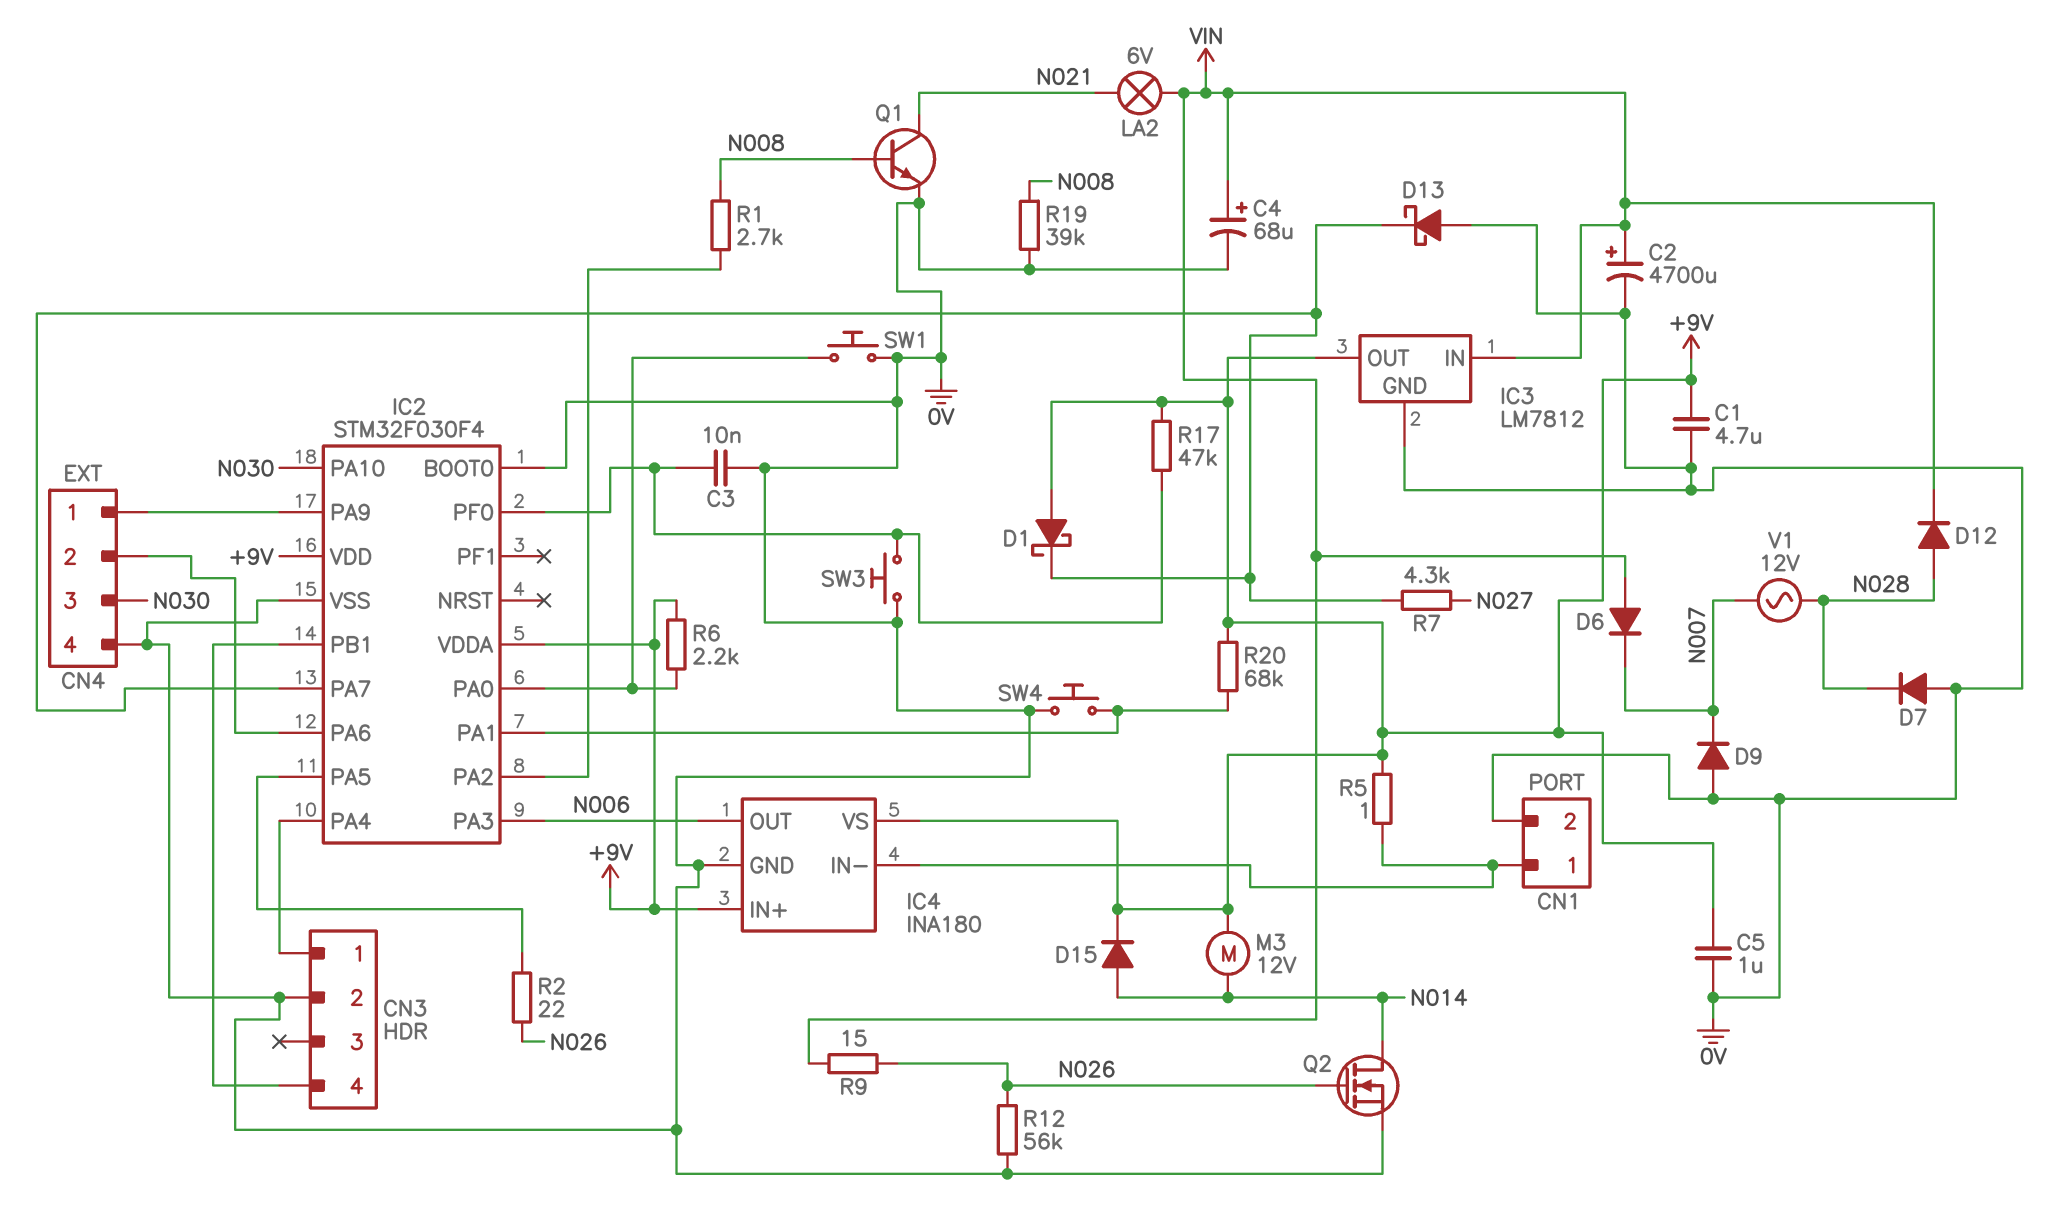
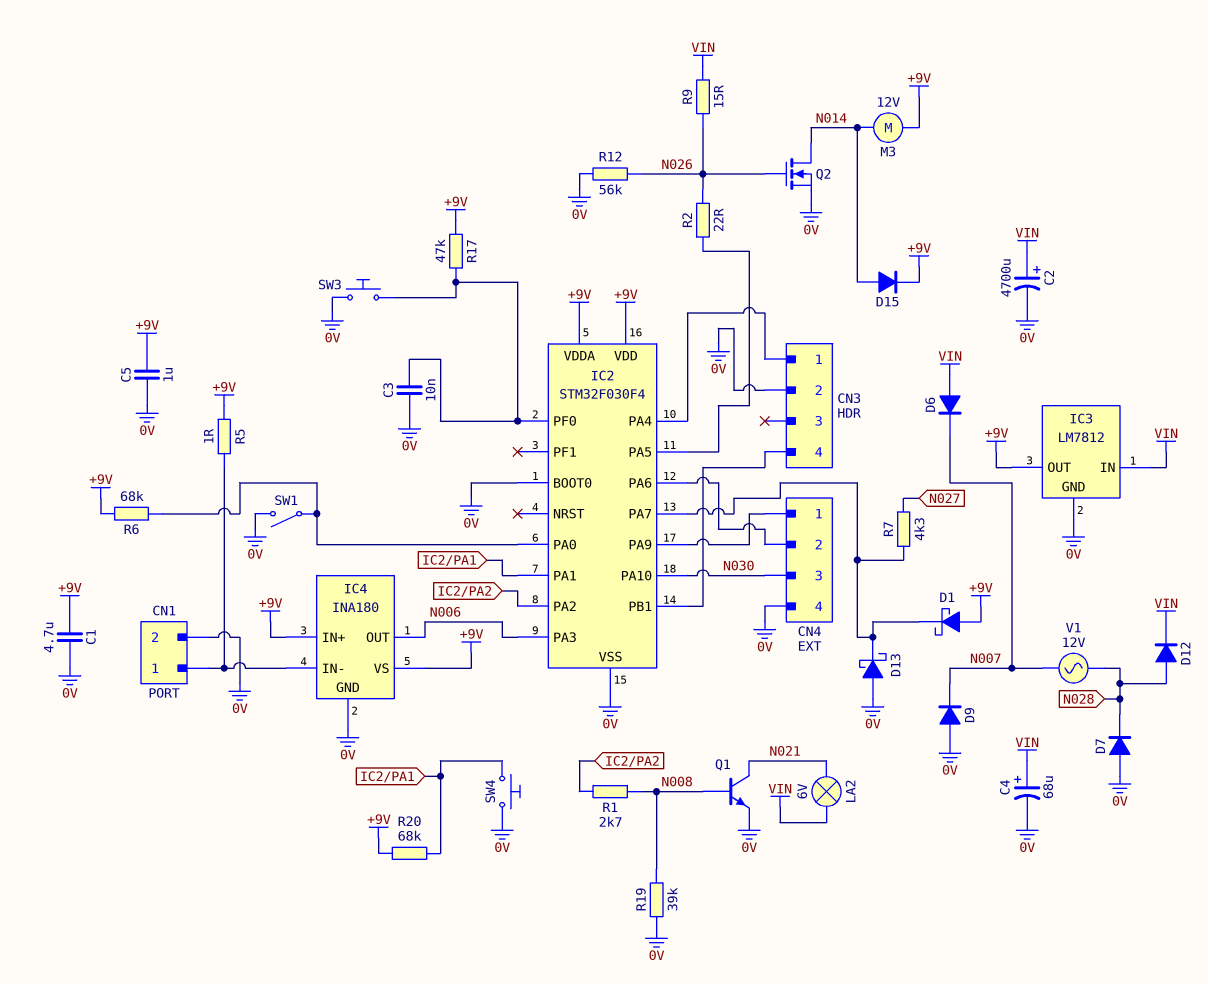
R6: 2.2k (+9V, IC2/PA0) -> 68k (+9V, IC2/PA0)
SW1: button (0V, IC2/PA0) -> switch (0V, IC2/PA0)

